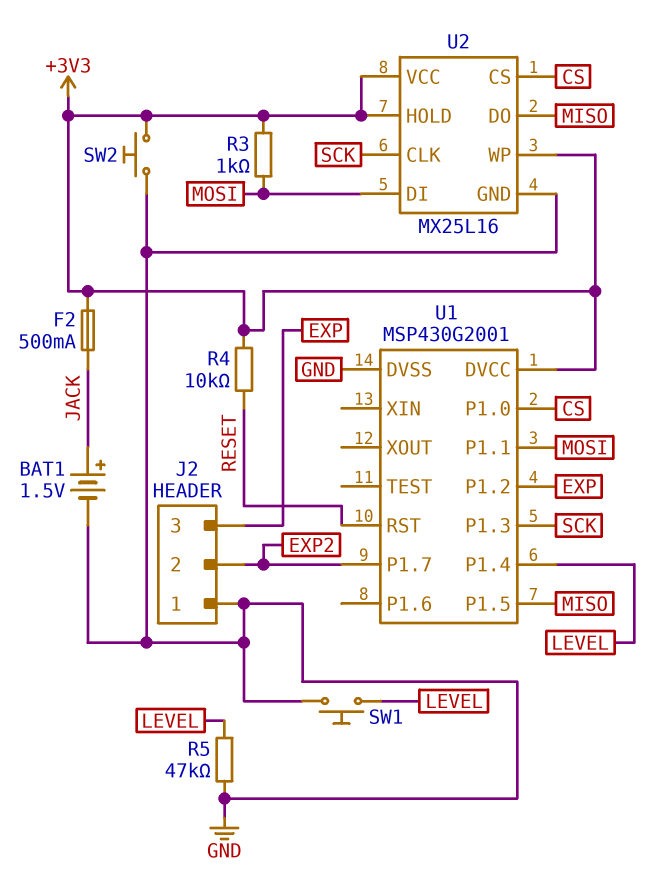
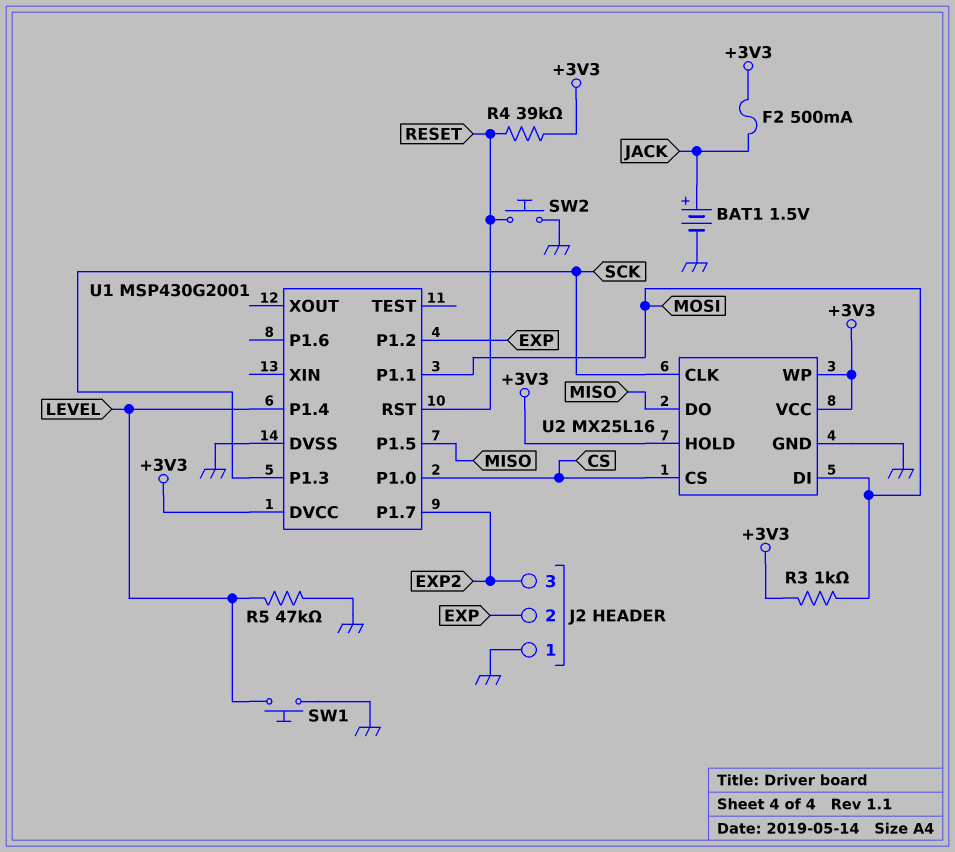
J2 pin 2: EXP2 -> EXP
J2 pin 3: EXP -> EXP2
R4: 10k (+3V3, RESET) -> 39k (+3V3, RESET)
SW2: button (+3V3, GND) -> button (GND, RESET)

